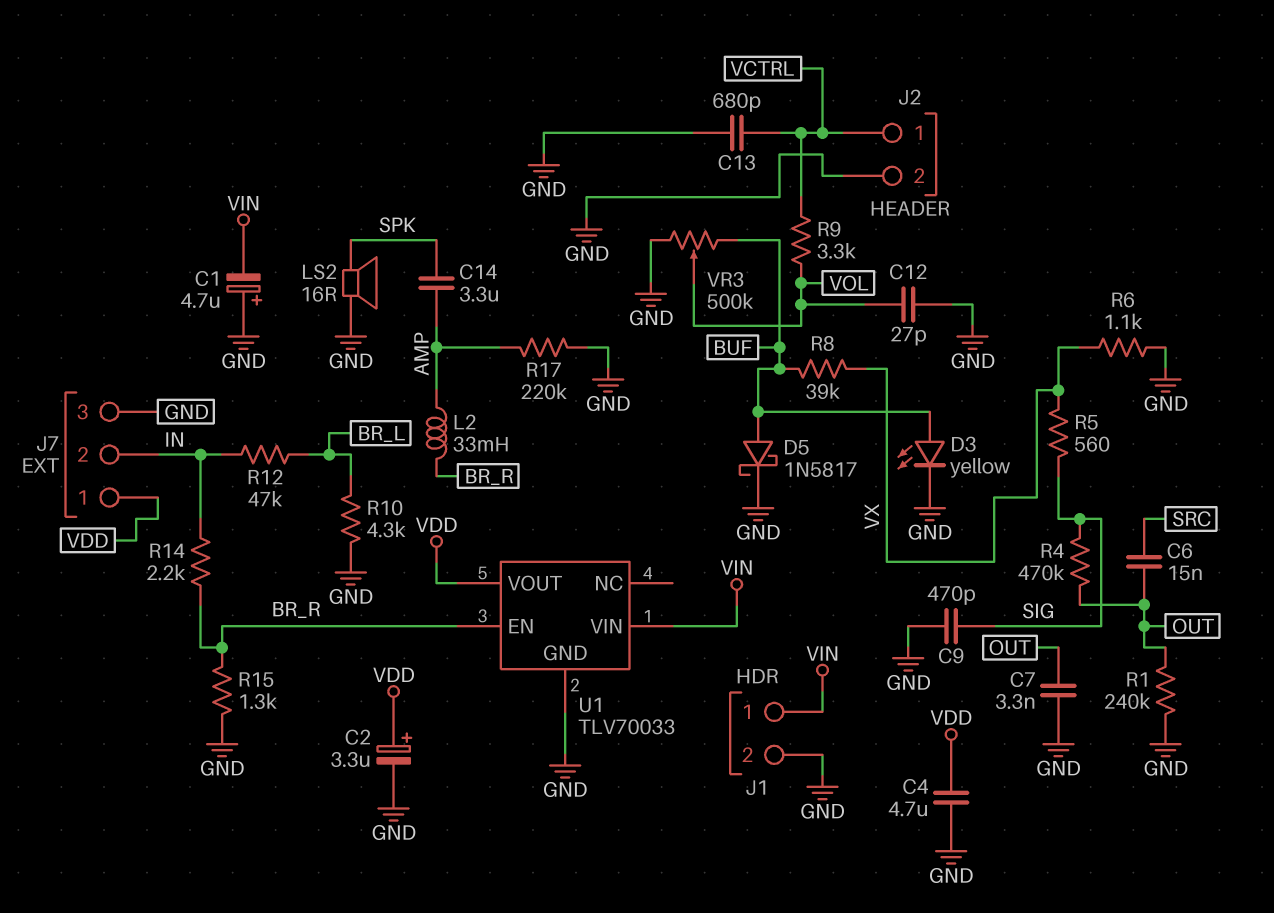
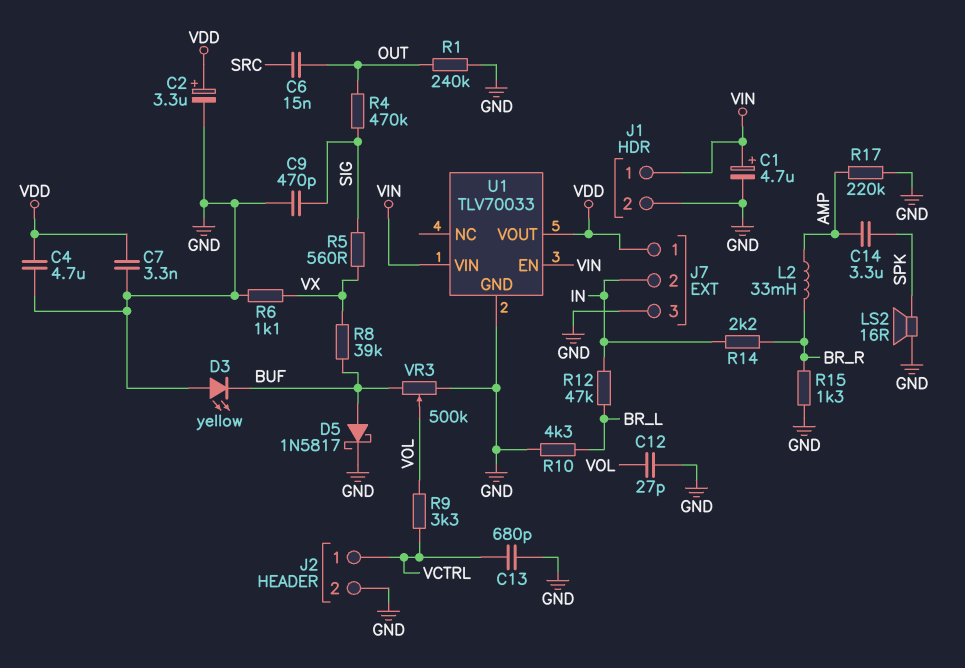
C1: 4.7uF (plus GND, minus VIN) -> 4.7uF (plus VIN, minus GND)
C7: 3.3nF (GND, OUT) -> 3.3nF (GND, VDD)
D3: LED yellow (A BUF, K GND) -> LED yellow (A GND, K BUF)
U1 pin EN: BR_R -> VIN

